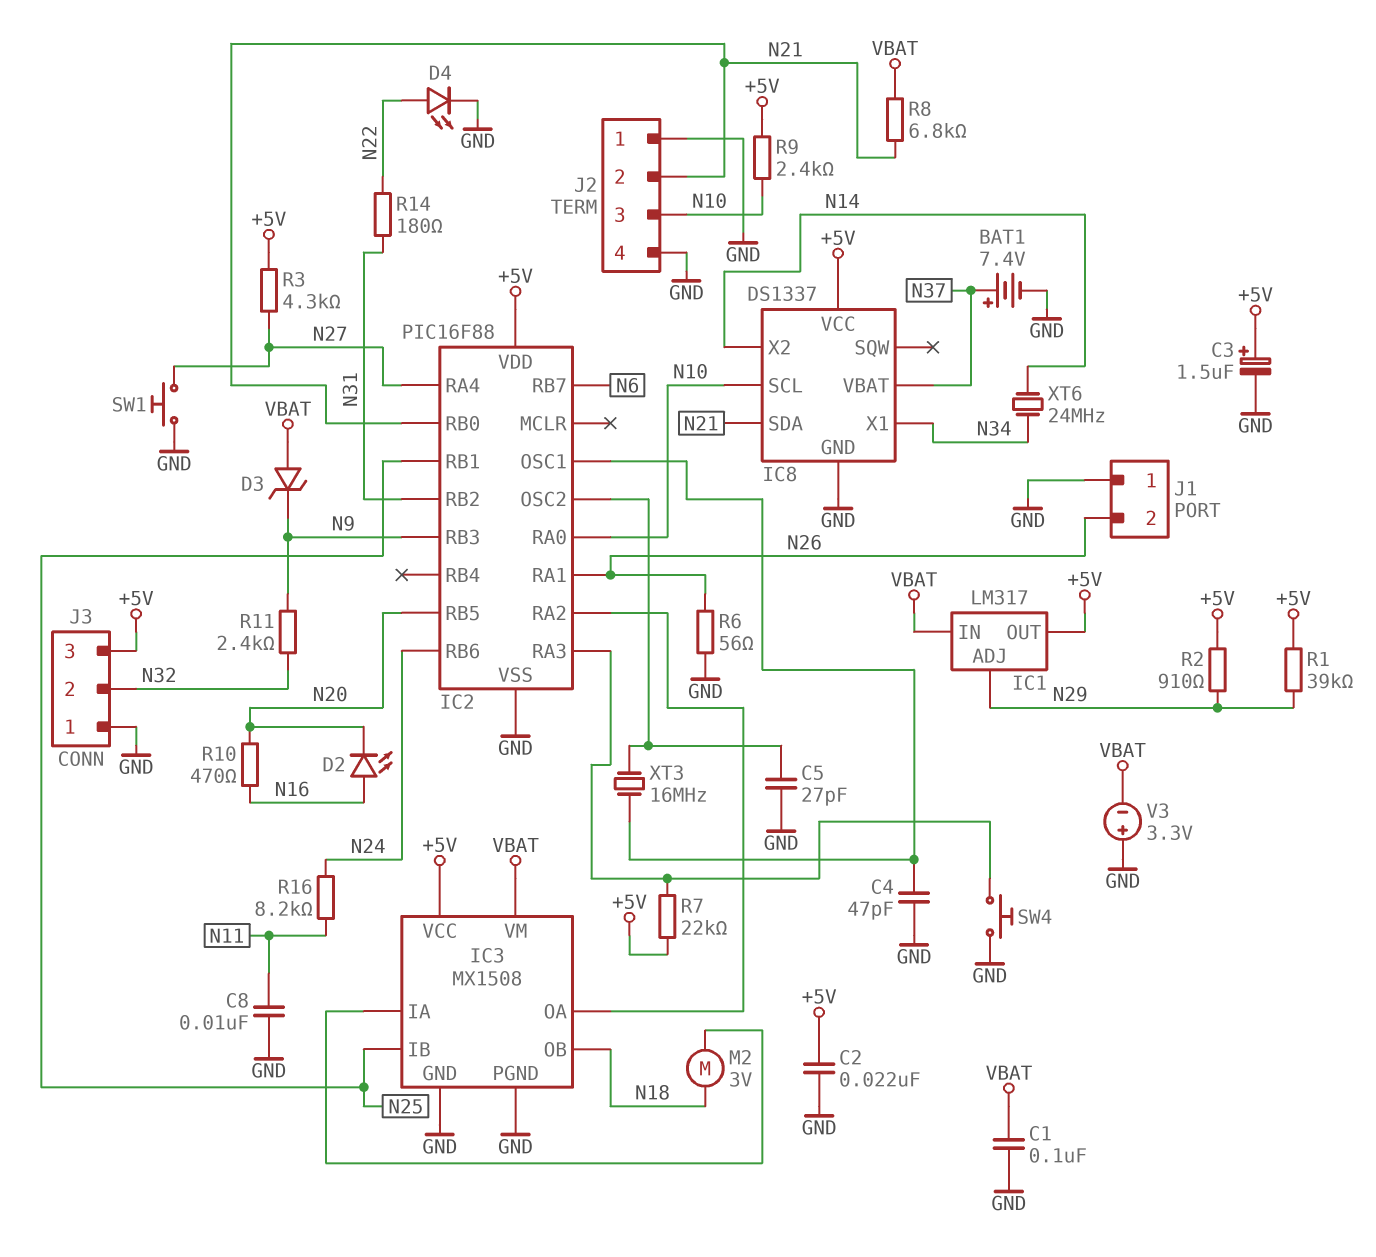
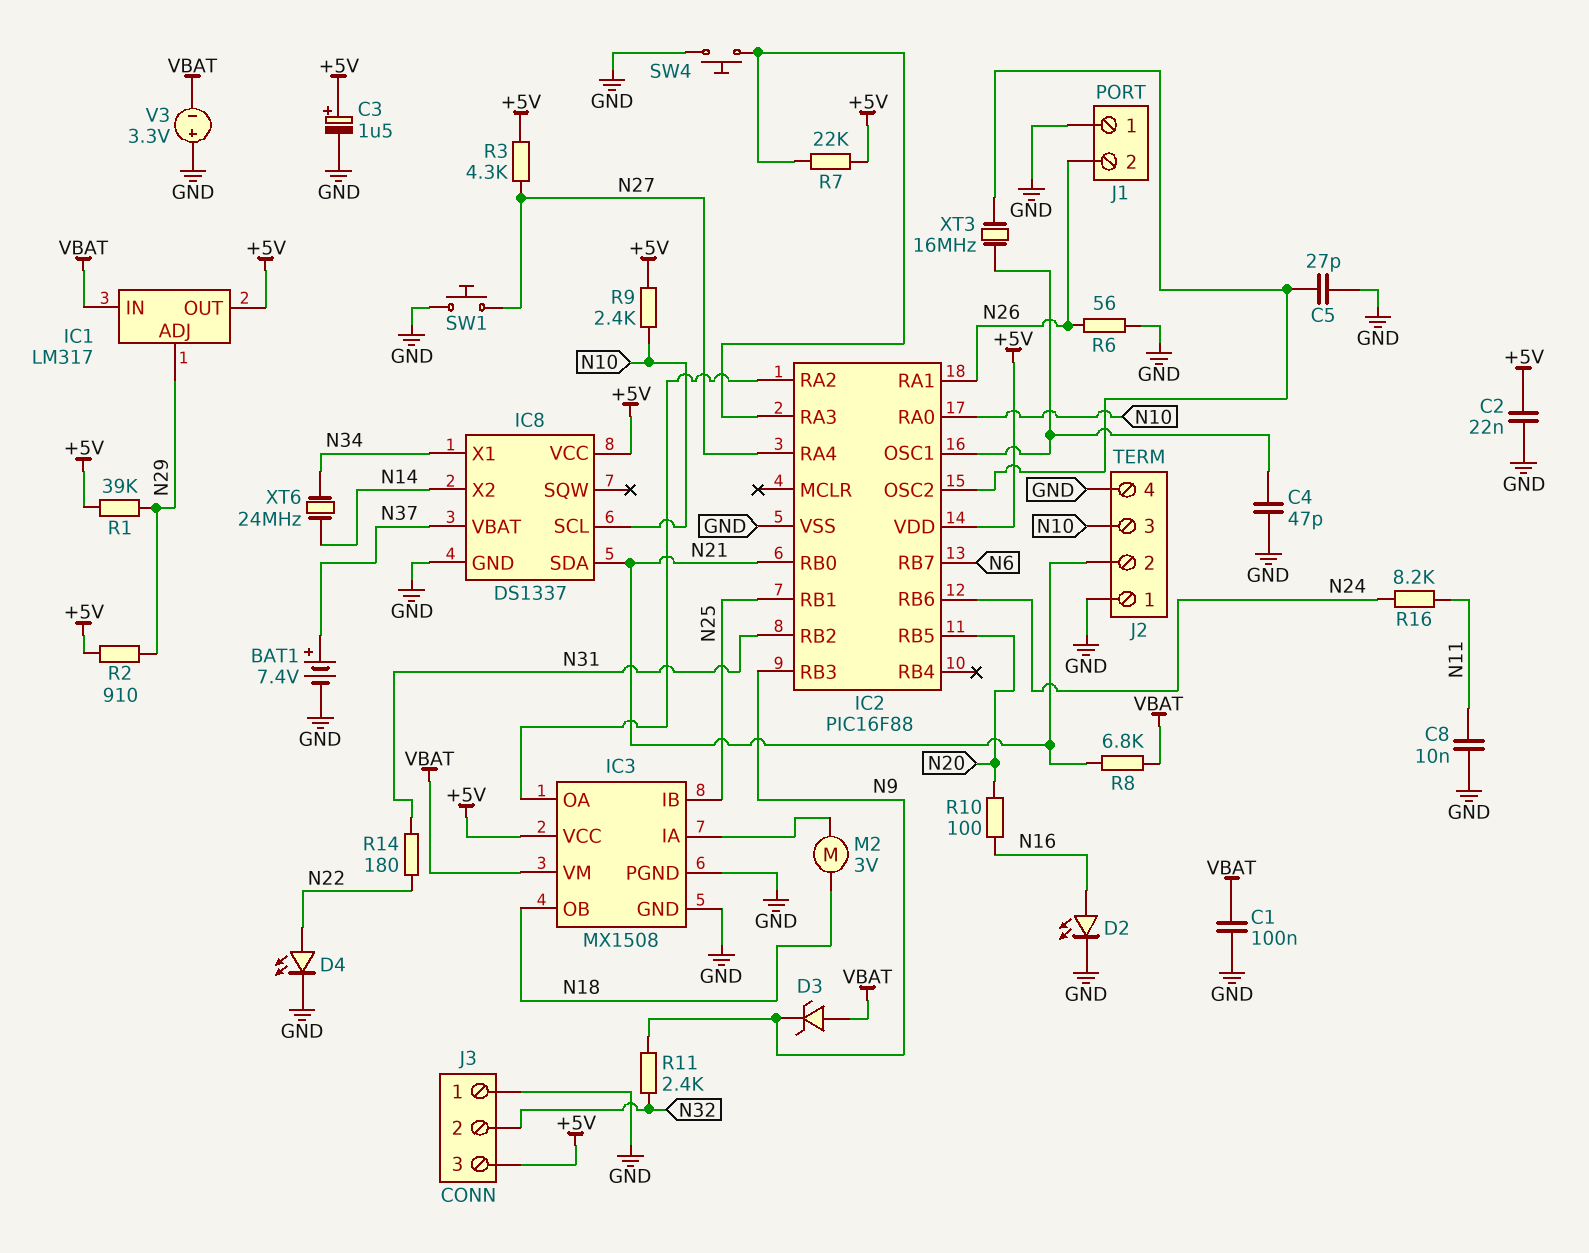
D2: LED (A N16, K N20) -> LED (A N16, K GND)
R10: 470 (N16, N20) -> 100 (N16, N20)

